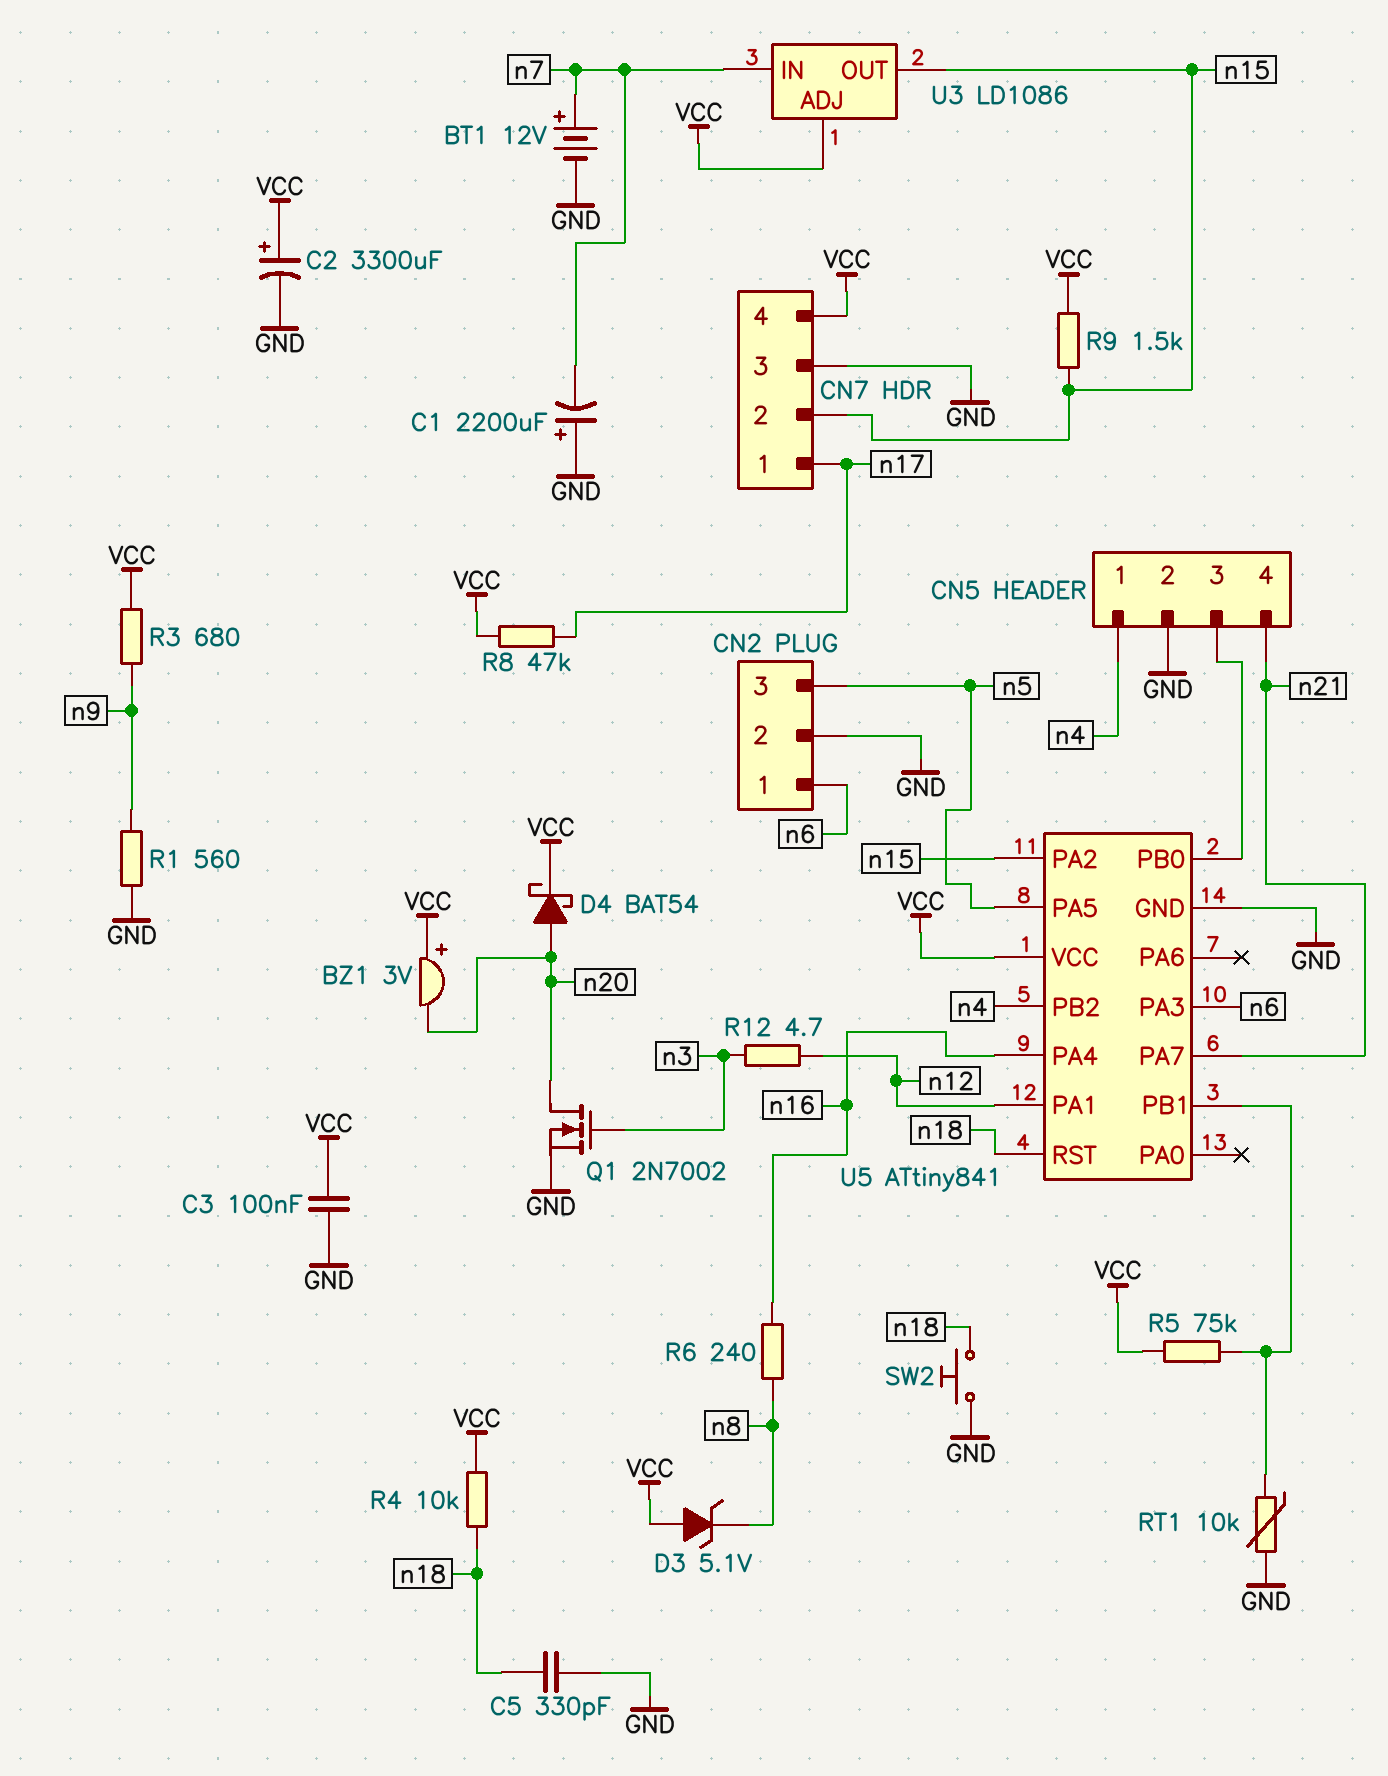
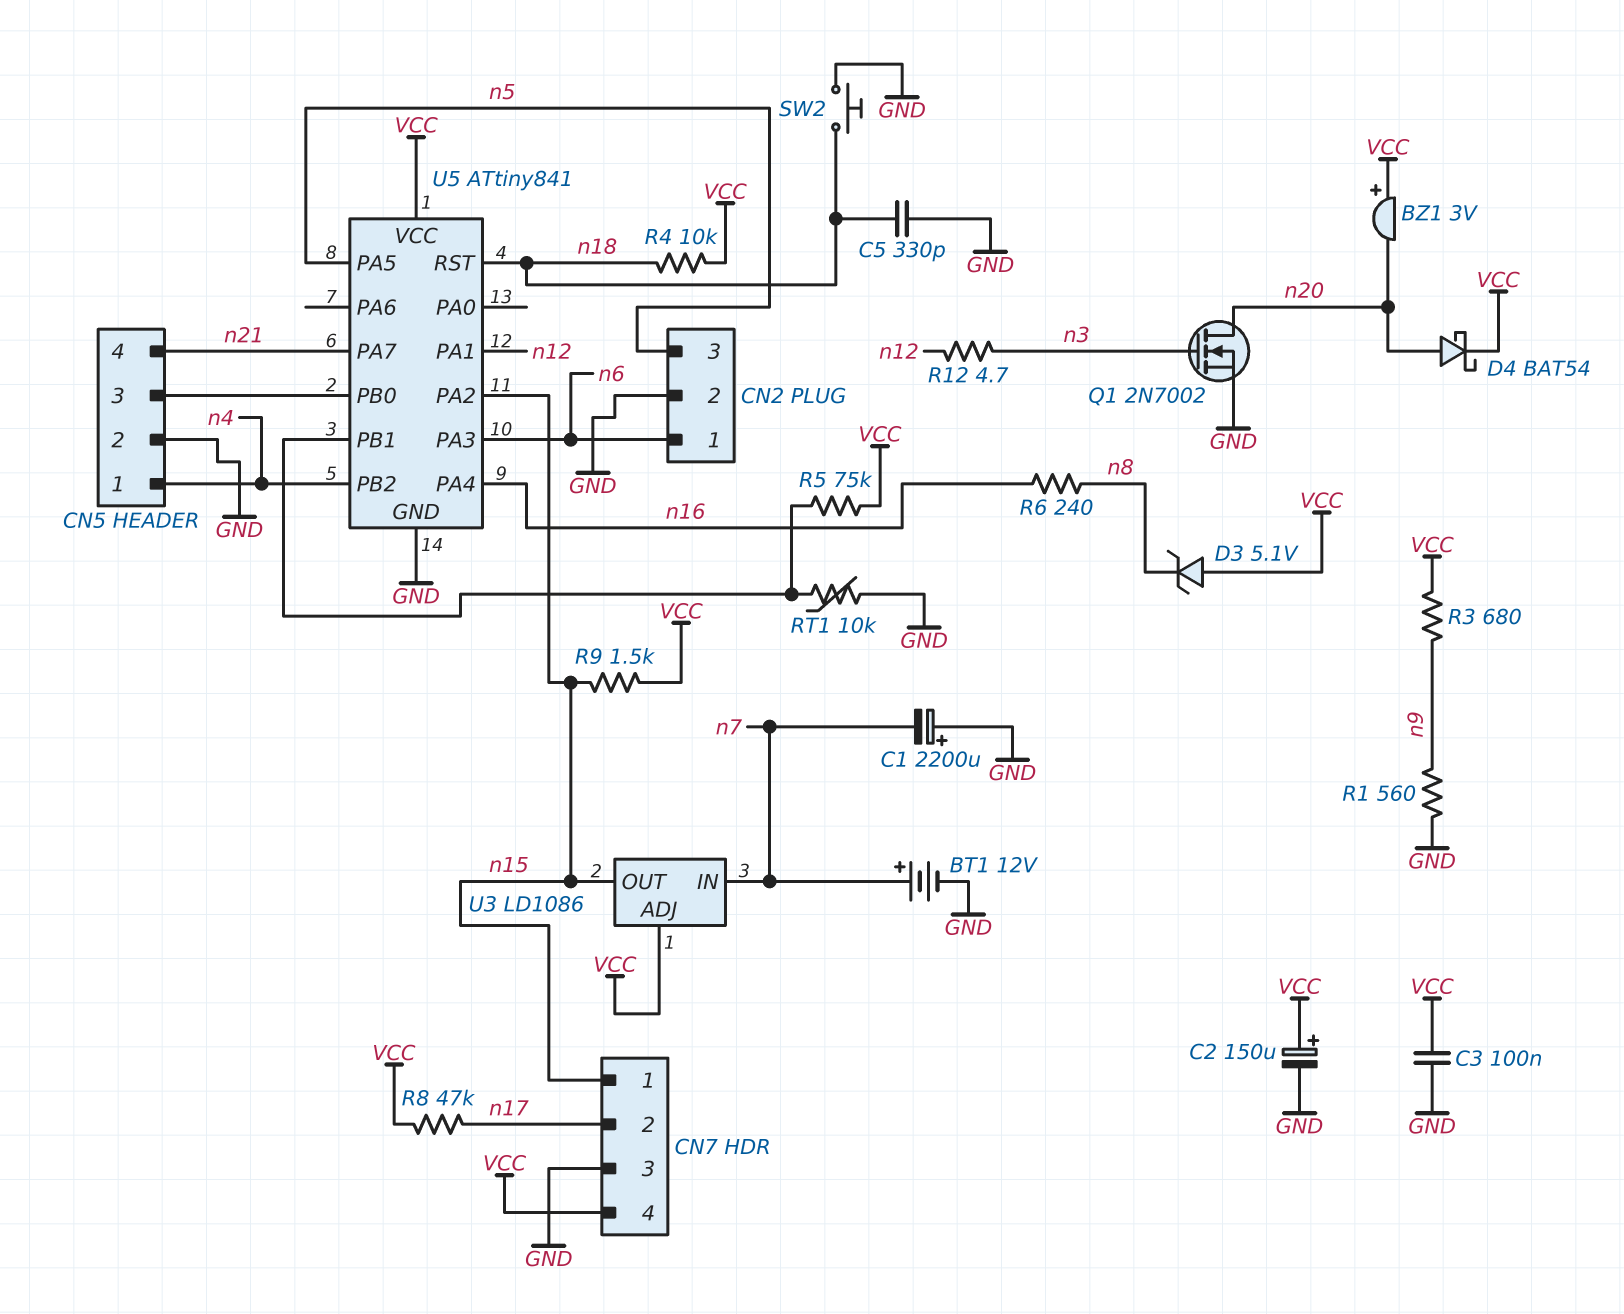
C2: 3300uF (plus VCC, minus GND) -> 150uF (plus VCC, minus GND)
CN7 pin 1: n17 -> n15
CN7 pin 2: n15 -> n17

